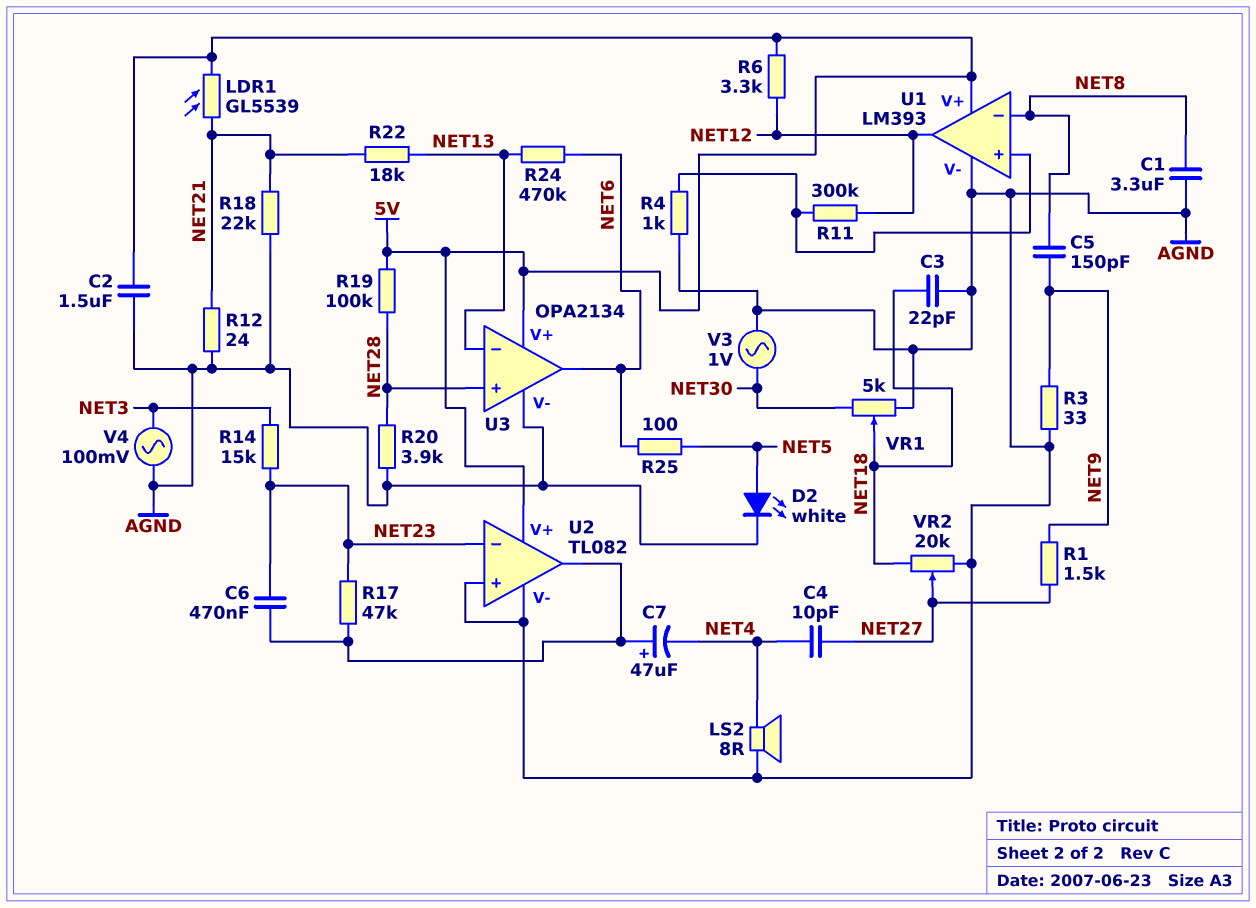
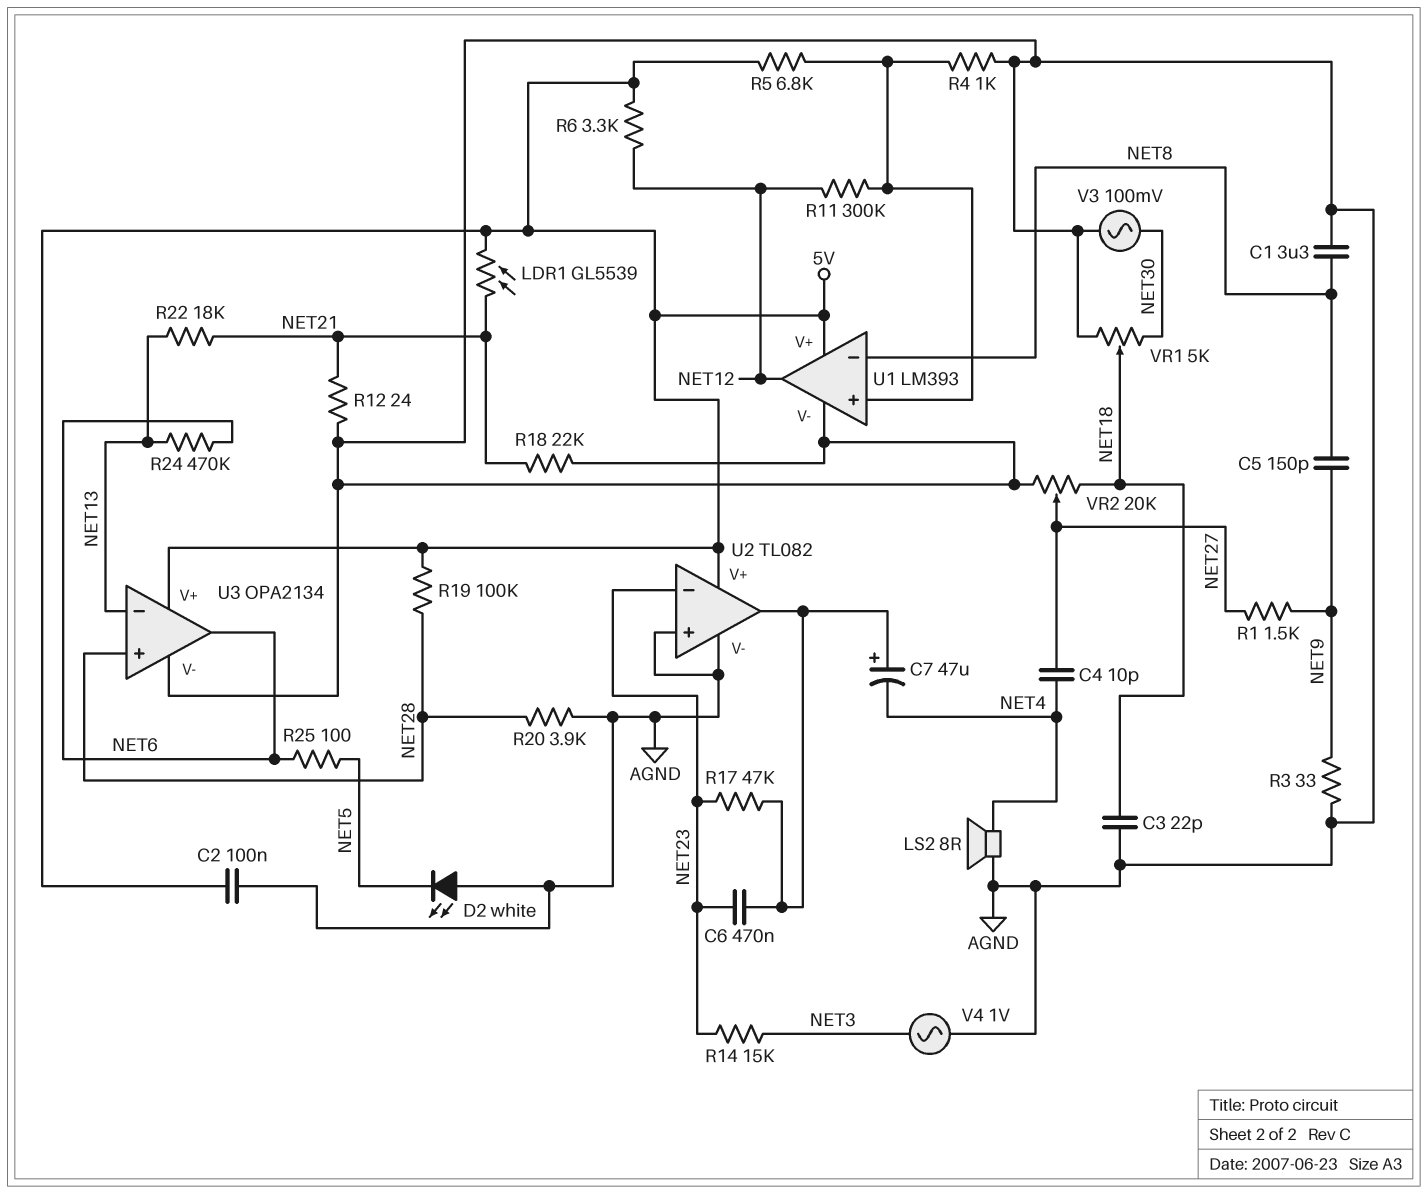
C2: 1.5uF (5V, AGND) -> 100nF (5V, AGND)
D2: LED white (A NET5, K AGND) -> LED white (A AGND, K NET5)
R5: none -> 6.8k (5V, U1/in+)
V3: AC 1V (AGND, NET30) -> AC 100mV (AGND, NET30)
V4: AC 100mV (AGND, NET3) -> AC 1V (AGND, NET3)

